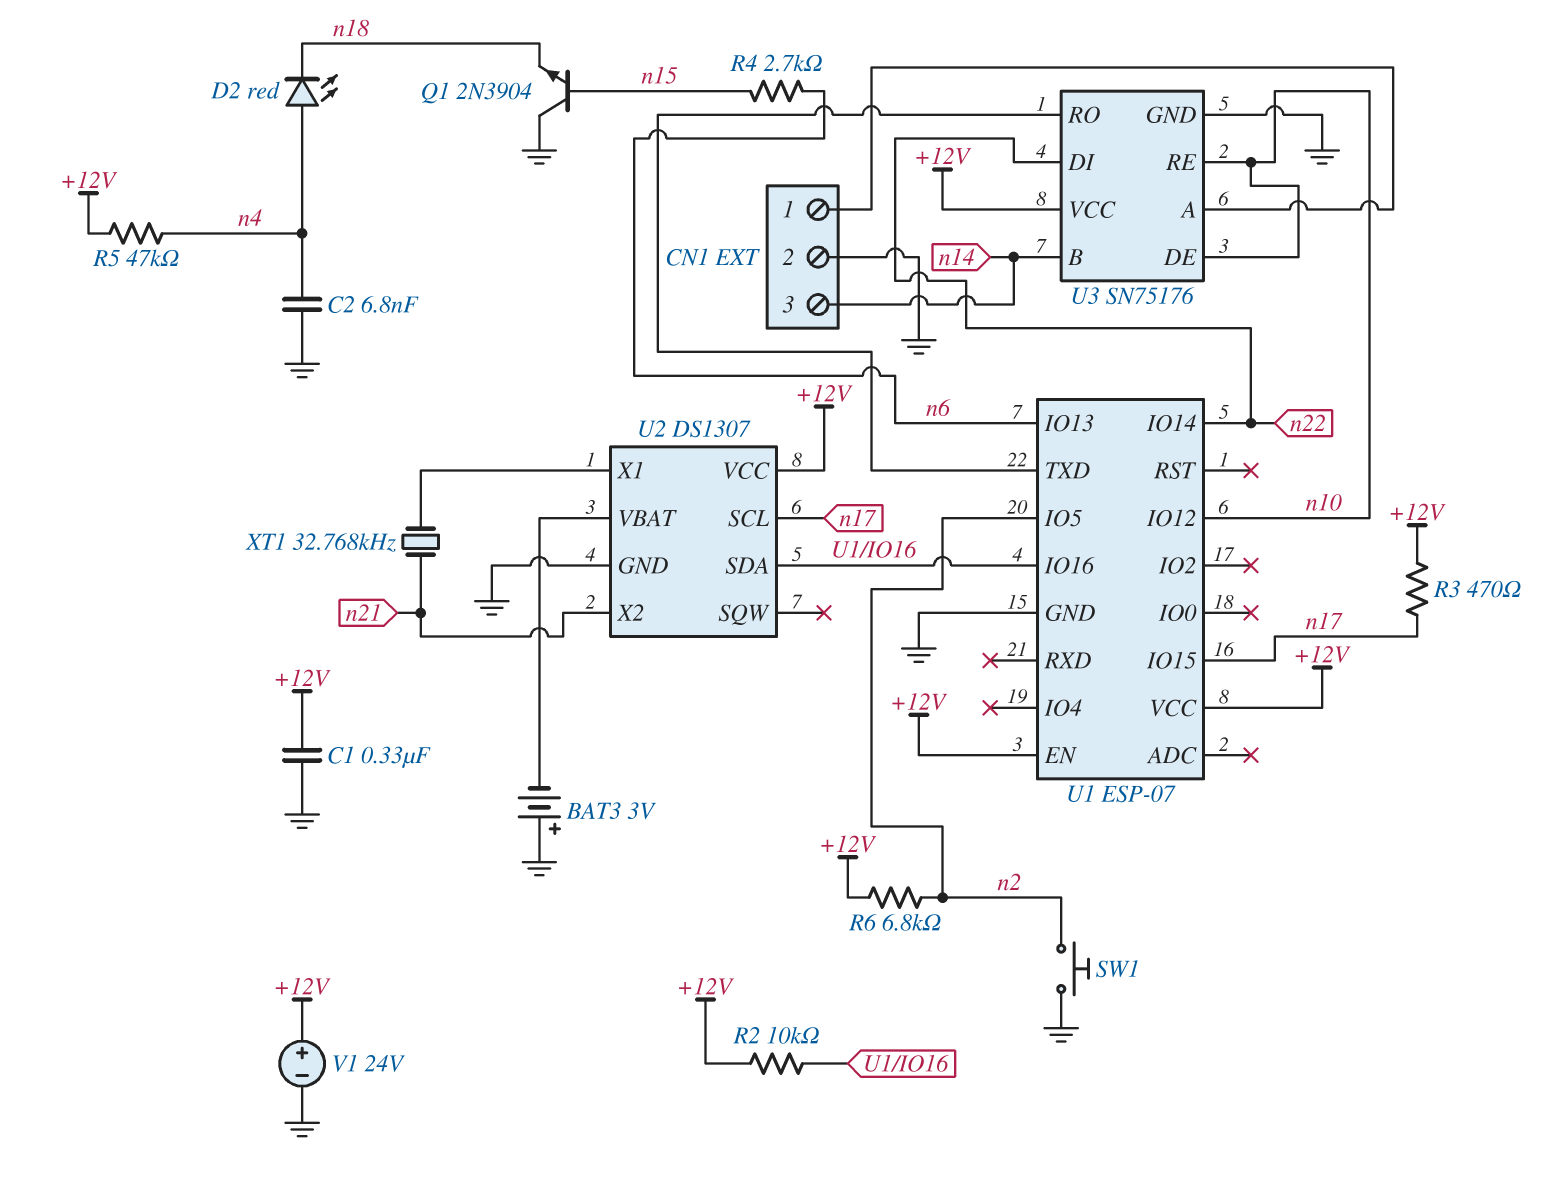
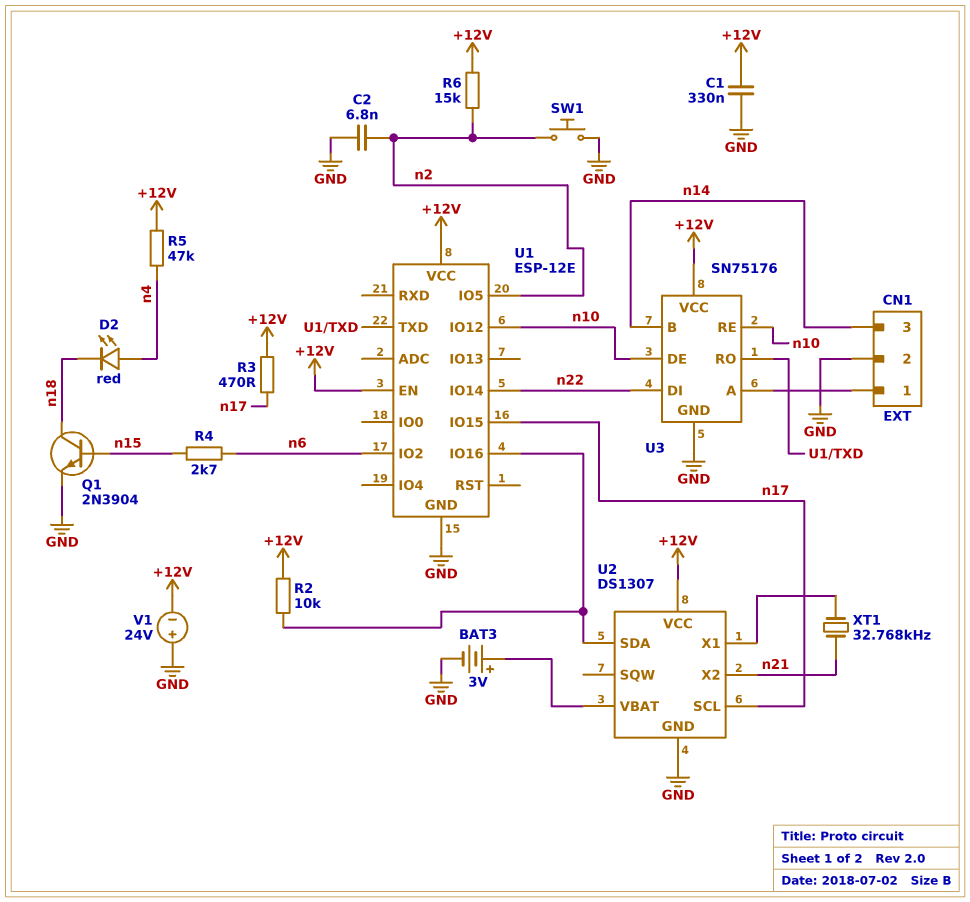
BAT3: 3V (plus GND, minus U2/VBAT) -> 3V (plus U2/VBAT, minus GND)
C2: 6.8nF (GND, n4) -> 6.8nF (GND, n2)
Q1: NPN 2N3904 (B n15, C GND, E n18) -> NPN 2N3904 (B n15, C n18, E GND)
R6: 6.8k (+12V, n2) -> 15k (+12V, n2)
U1: ESP-07 -> ESP-12E
U1 pin IO2: none -> n6
U1 pin IO13: n6 -> none
V1: 24V (plus +12V, minus GND) -> 24V (plus GND, minus +12V)

